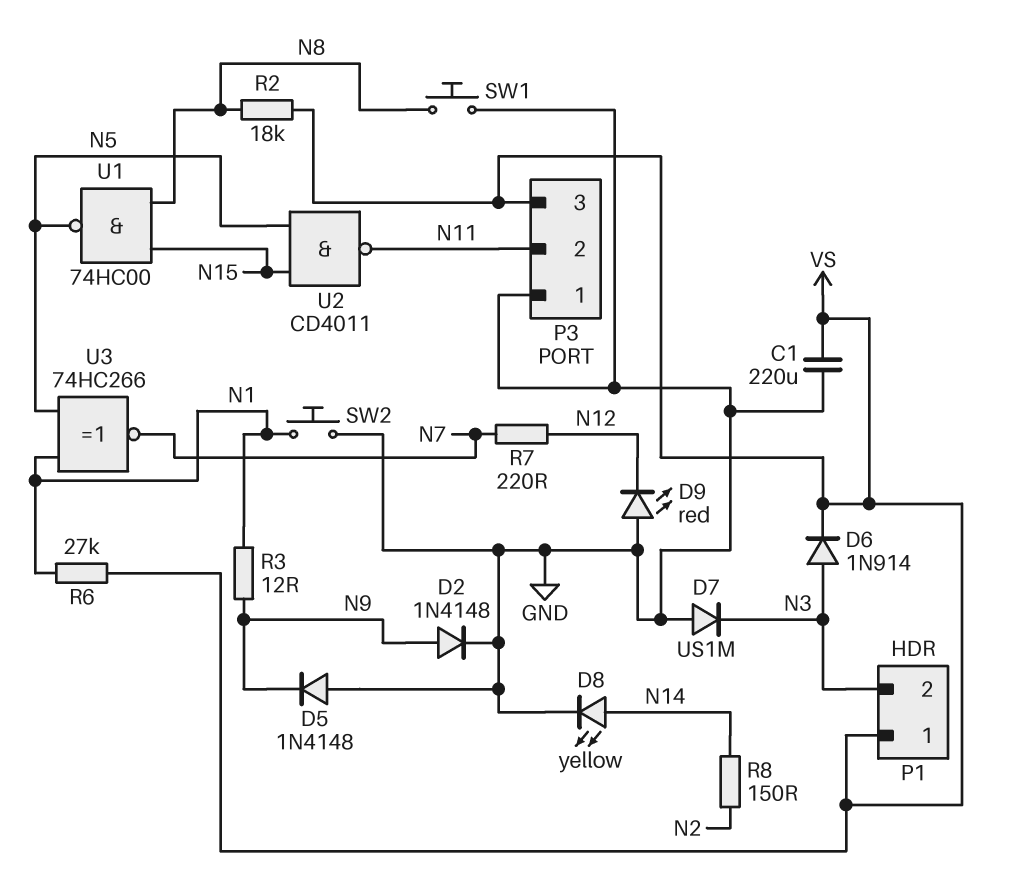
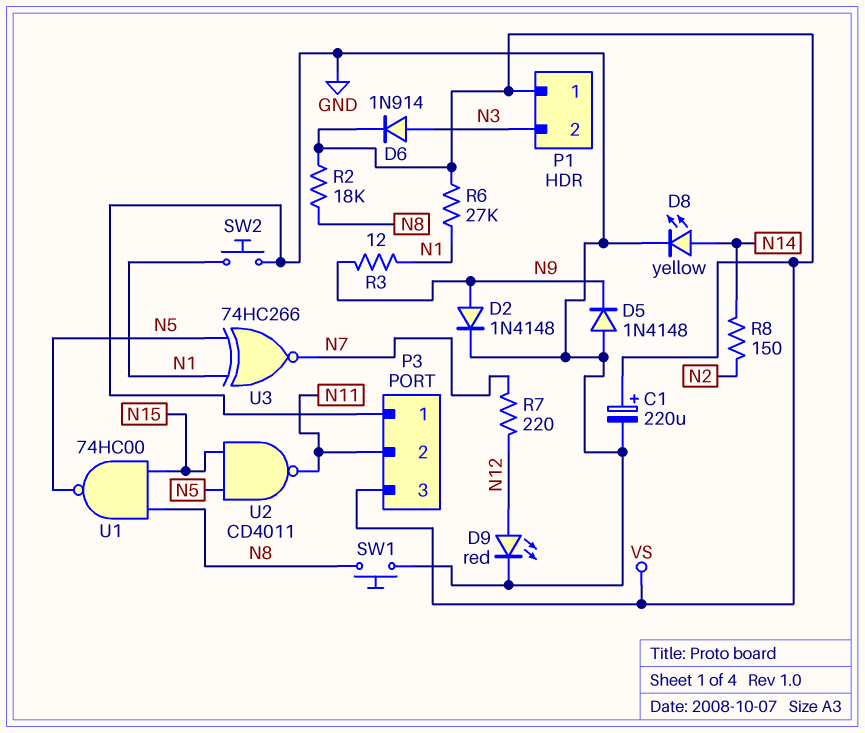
C1: 220uF (GND, VS) -> 220uF (plus VS, minus GND)
D7: diode US1M (A GND, K N3) -> none
D9: LED red (A GND, K N12) -> LED red (A N12, K GND)

